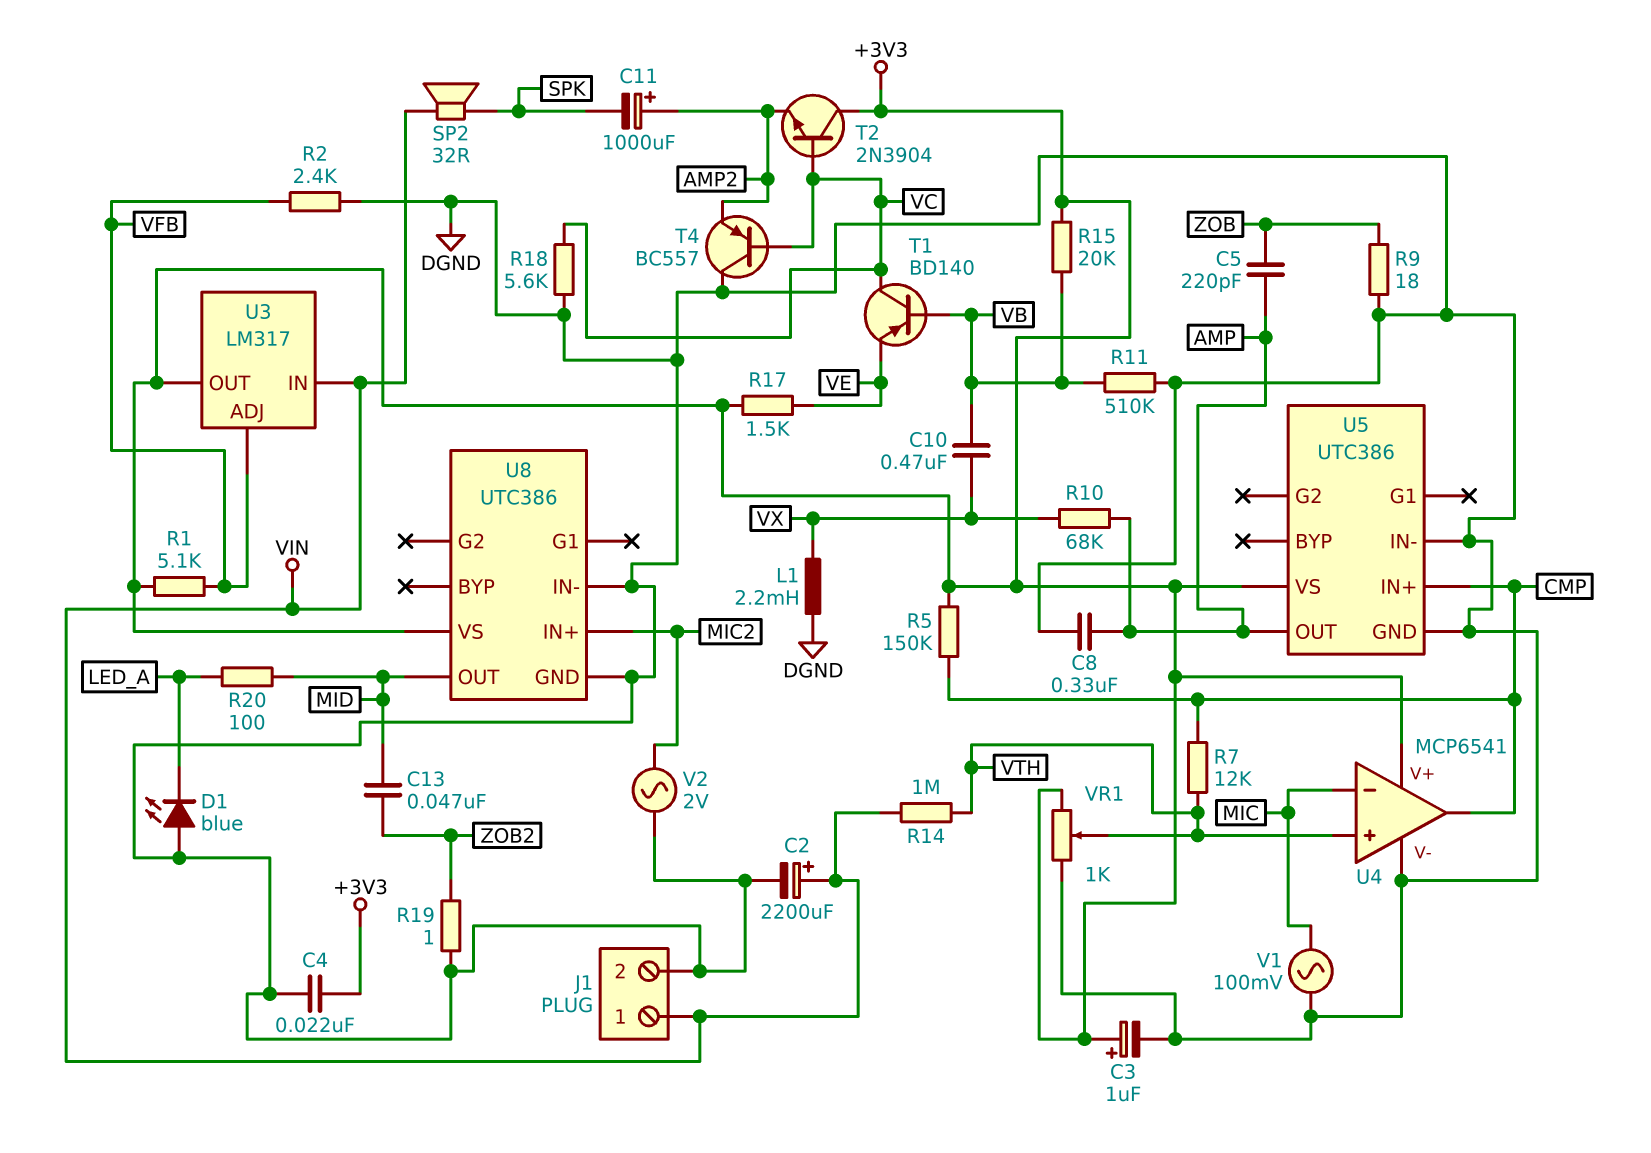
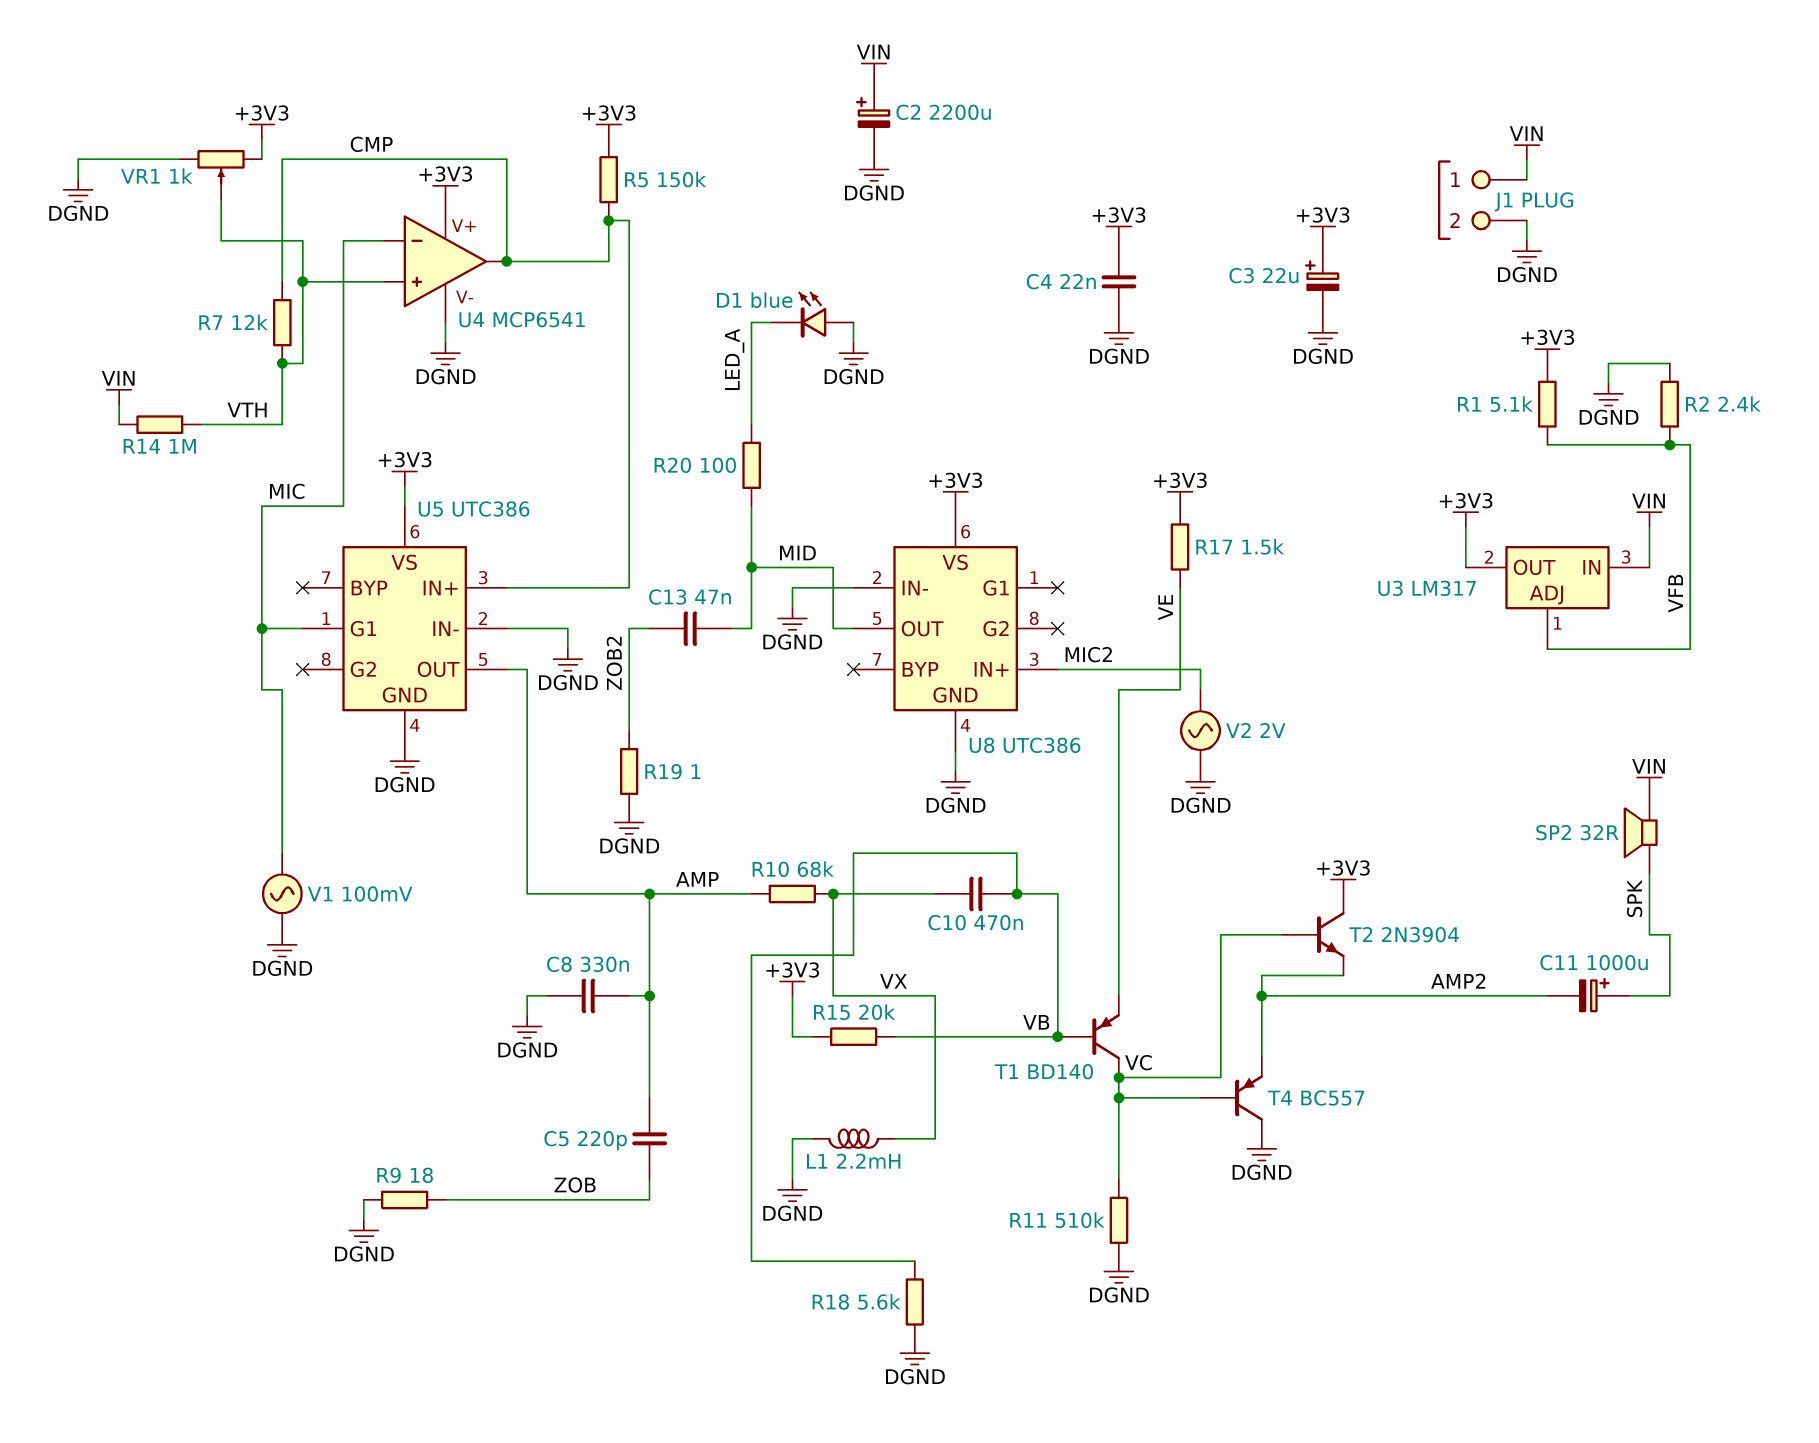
C3: 1uF (plus +3V3, minus DGND) -> 22uF (plus +3V3, minus DGND)
C11: 1000uF (plus AMP2, minus SPK) -> 1000uF (plus SPK, minus AMP2)
R11: 510k (DGND, VB) -> 510k (DGND, VC)
R18: 5.6k (DGND, VC) -> 5.6k (DGND, VB)
U5 pin G1: none -> MIC

